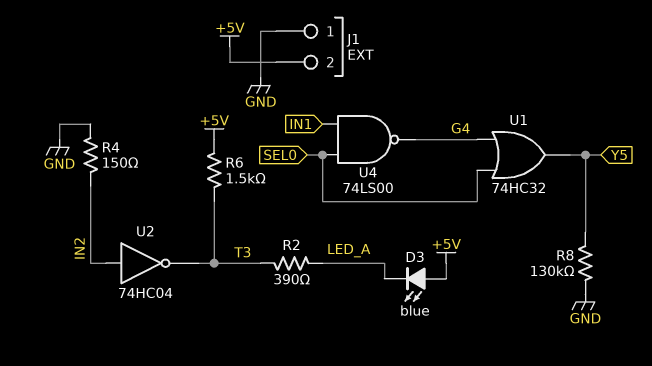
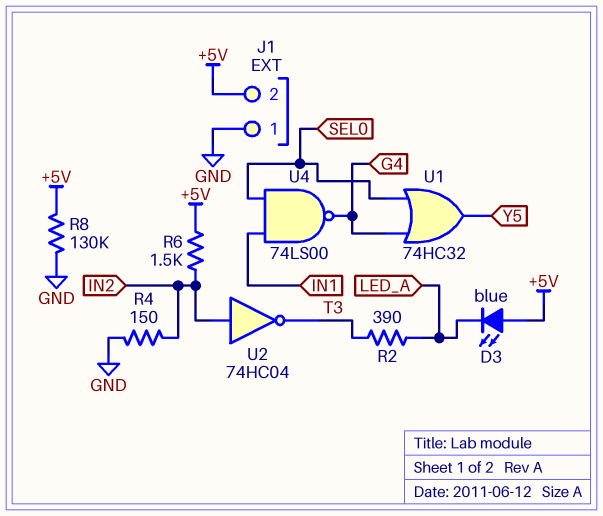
R6: 1.5k (+5V, T3) -> 1.5k (+5V, IN2)
R8: 130k (GND, Y5) -> 130k (+5V, GND)

